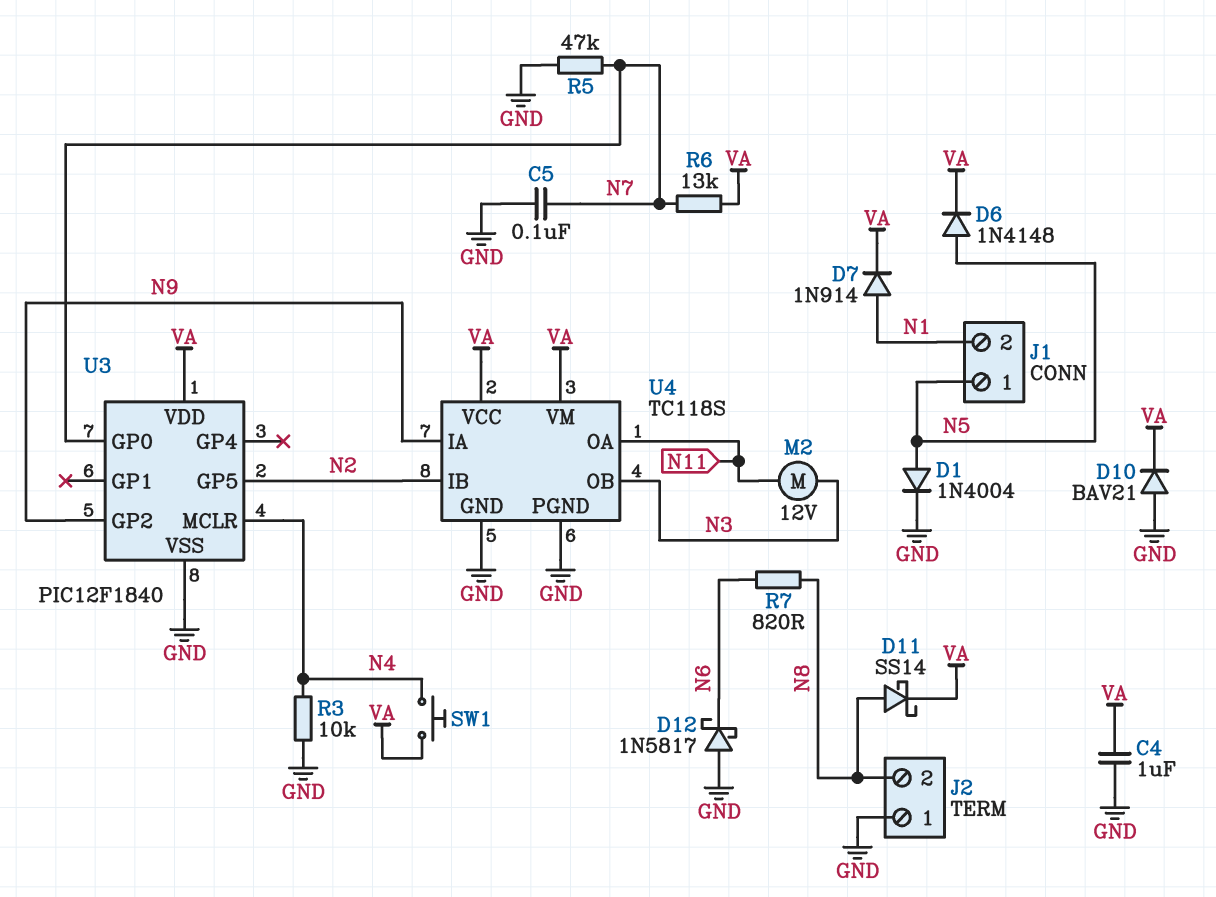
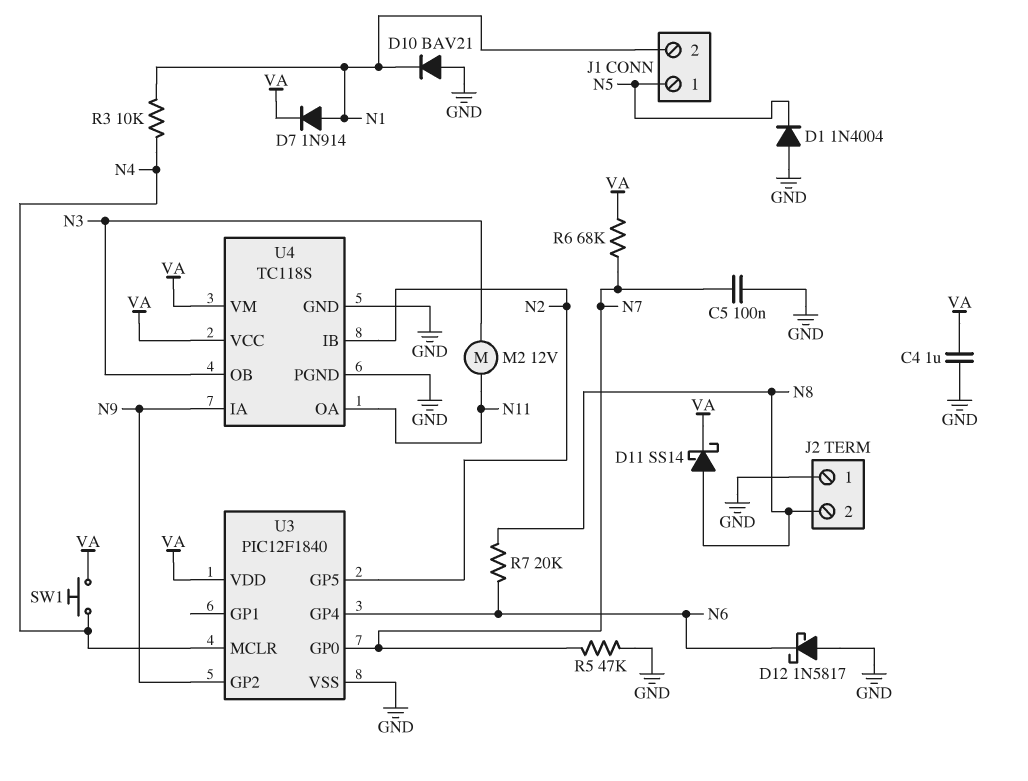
D1: diode 1N4004 (A N5, K GND) -> diode 1N4004 (A GND, K N5)
D6: diode 1N4148 (A N5, K VA) -> none
D10: diode BAV21 (A GND, K VA) -> diode BAV21 (A GND, K N1)
R3: 10k (GND, N4) -> 10k (N1, N4)
R6: 13k (N7, VA) -> 68k (N7, VA)
R7: 820 (N6, N8) -> 20k (N6, N8)
U3 pin GP4: none -> N6

